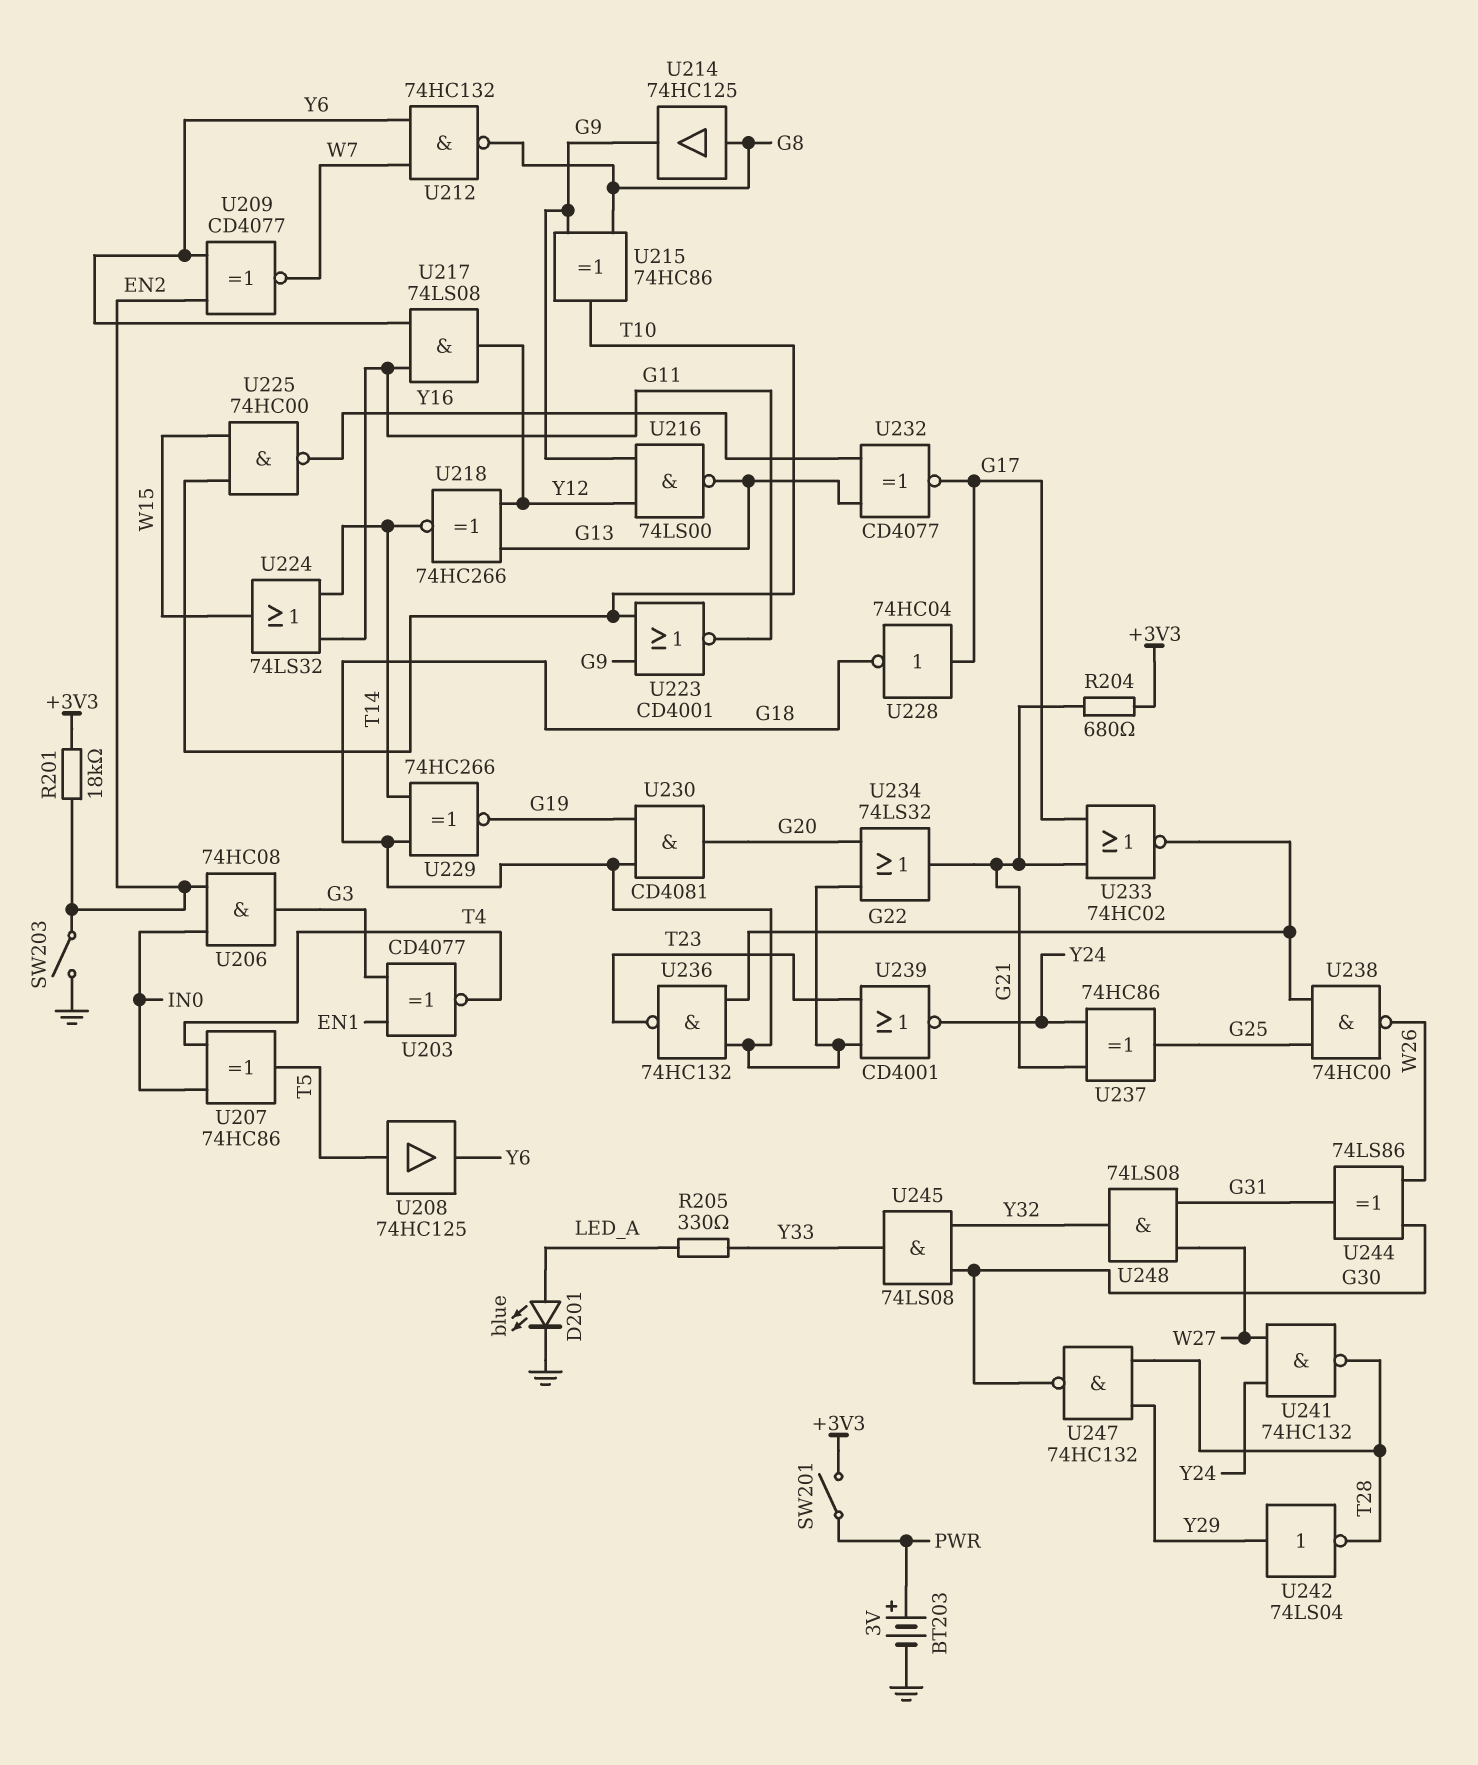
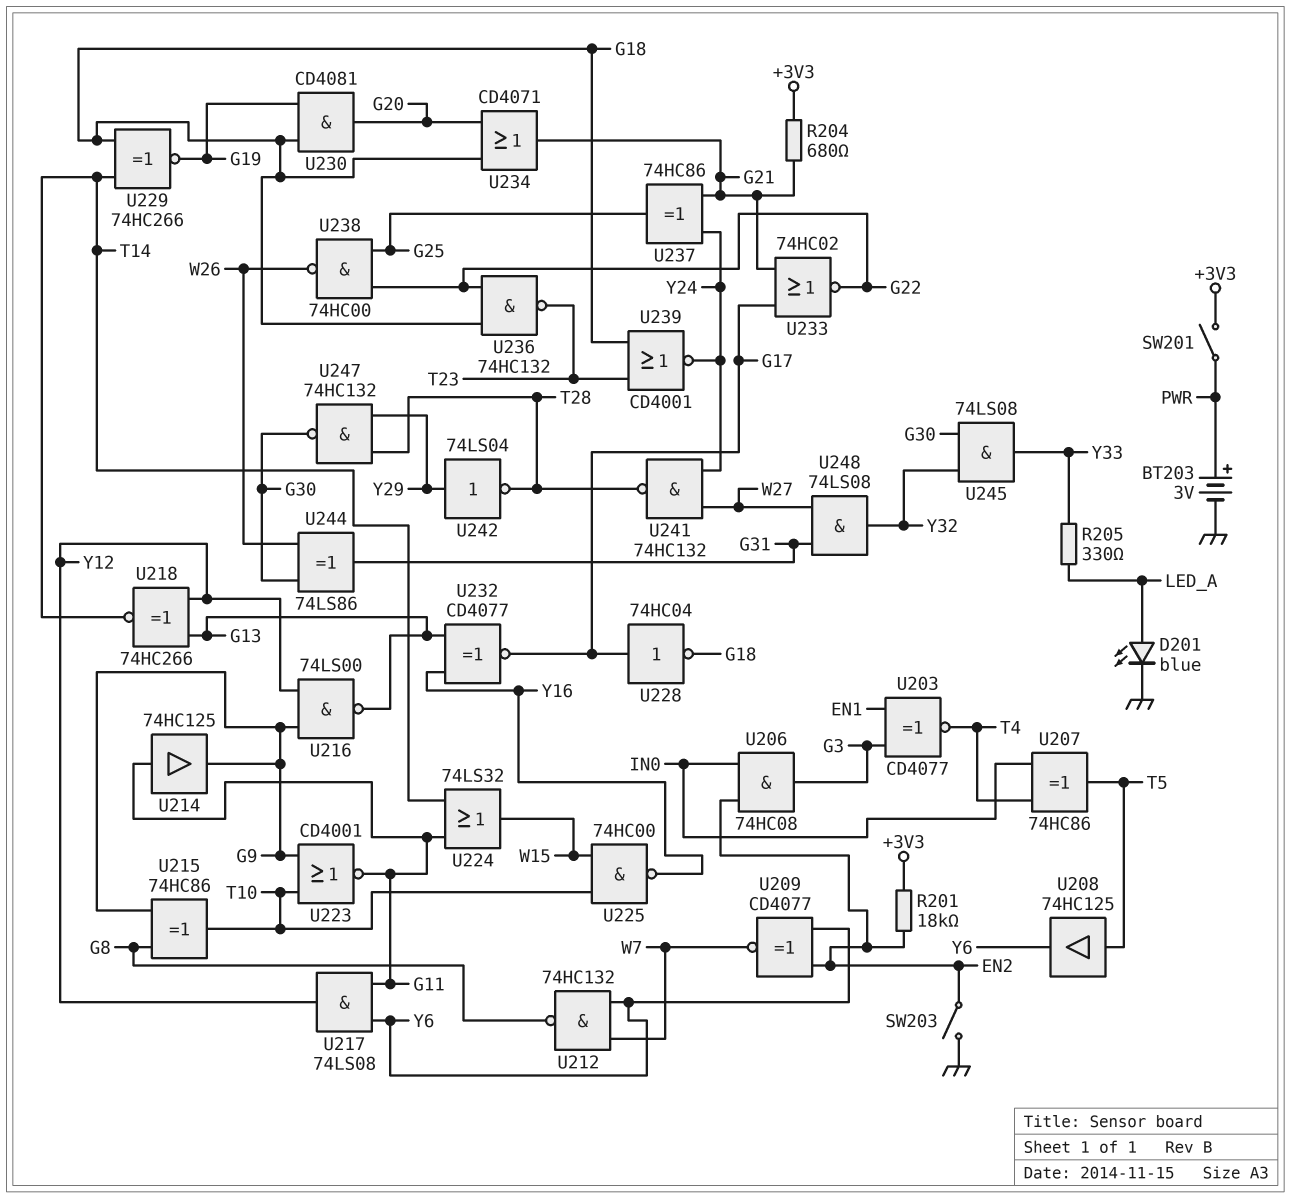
U214: buffer 74HC125 (in G8, out G9) -> buffer 74HC125 (in G11, out G9)
U234: OR 74LS32 (in G18, in G20, out G21) -> OR CD4071 (in G18, in G20, out G21)

